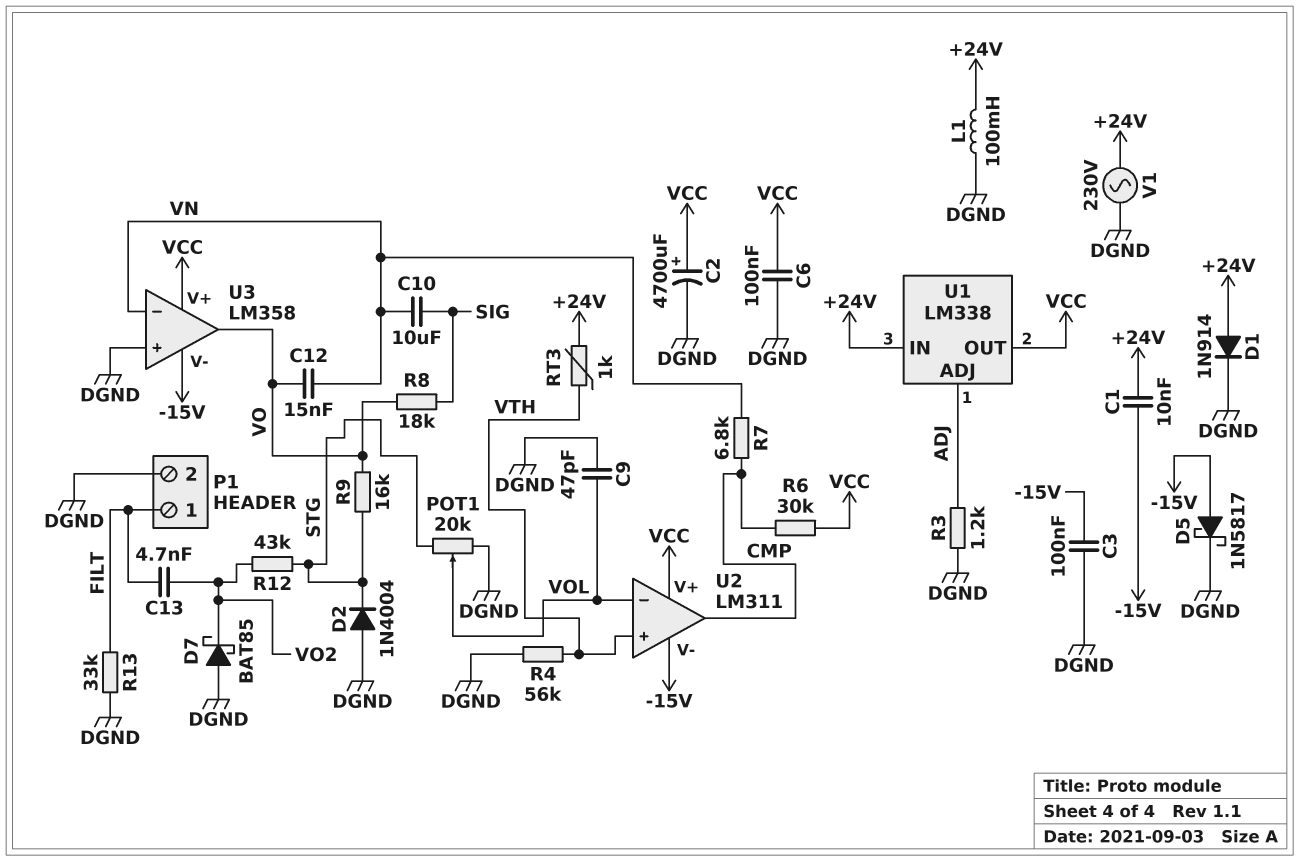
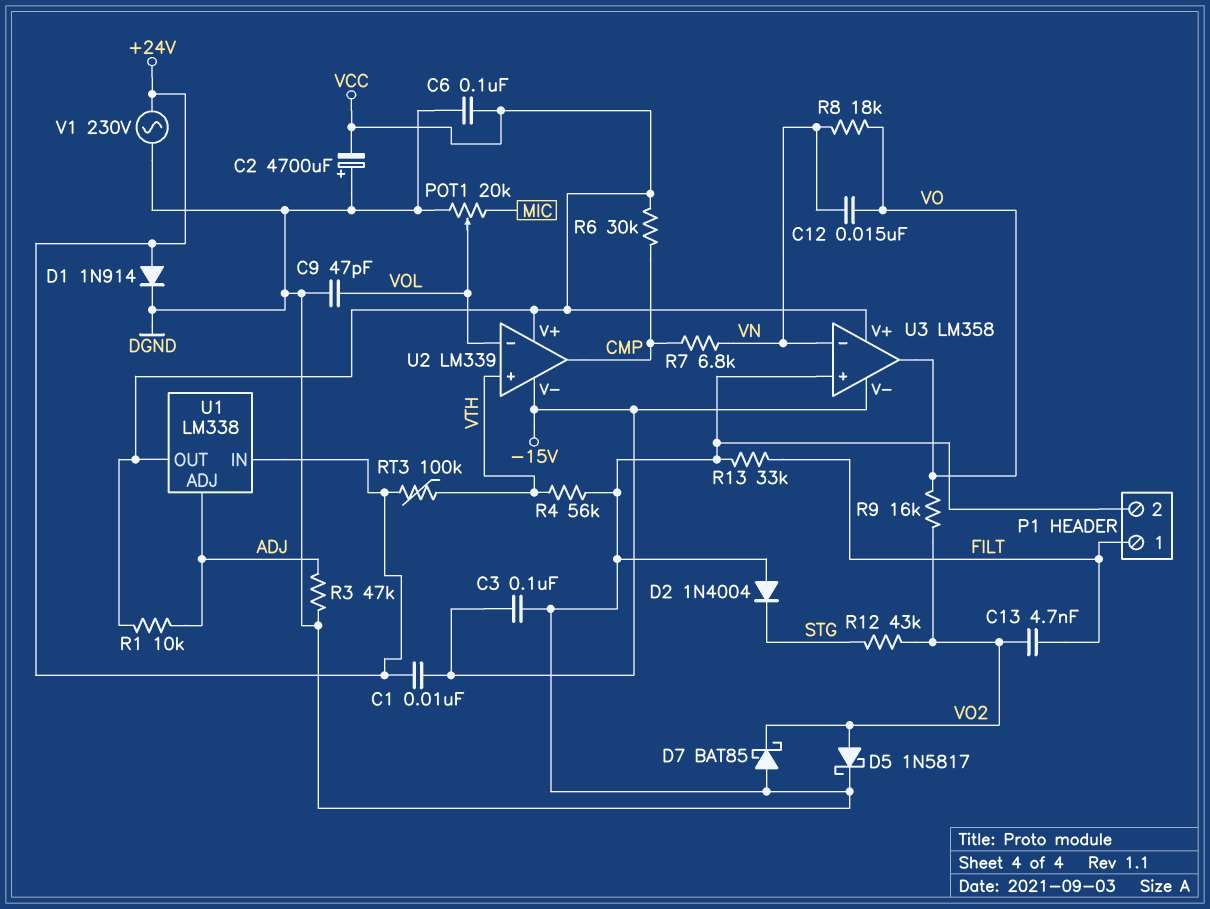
C2: 4700uF (plus VCC, minus DGND) -> 4700uF (plus DGND, minus VCC)
C10: 10uF (SIG, VN) -> none
D5: schottky 1N5817 (A -15V, K DGND) -> schottky 1N5817 (A VO2, K DGND)
L1: 100mH (+24V, DGND) -> none
POT1: 20k (DGND, STG, wiper VOL) -> 20k (DGND, MIC, wiper VOL)
R1: none -> 10k (ADJ, VCC)
R3: 1.2k (ADJ, DGND) -> 47k (ADJ, DGND)
R8: 18k (SIG, VO) -> 18k (VN, VO)
R9: 16k (STG, VO) -> 16k (VO, VO2)
RT3: 1k (+24V, VTH) -> 100k (+24V, VTH)
U2: LM311 -> LM339

